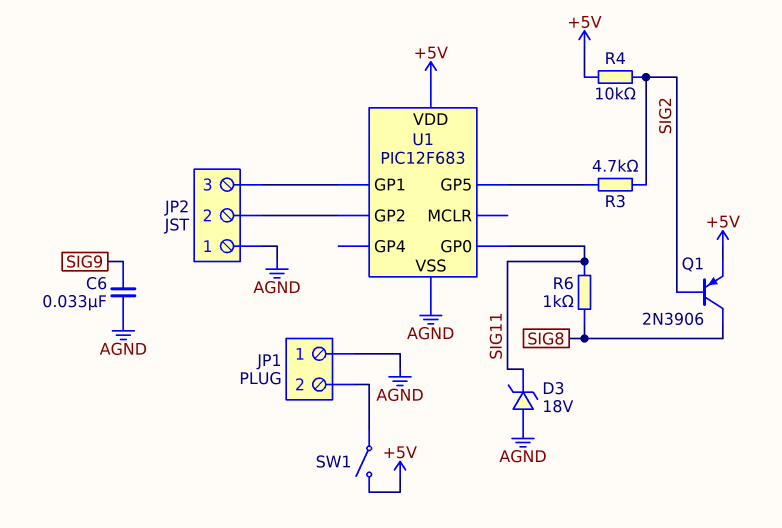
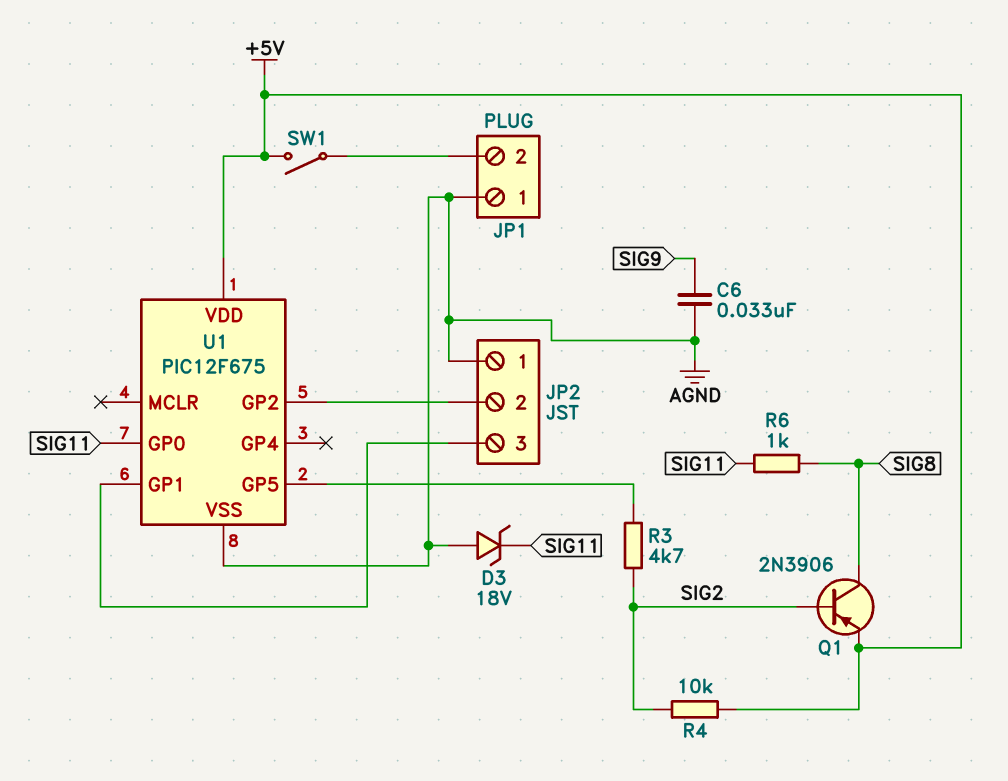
U1: PIC12F683 -> PIC12F675

